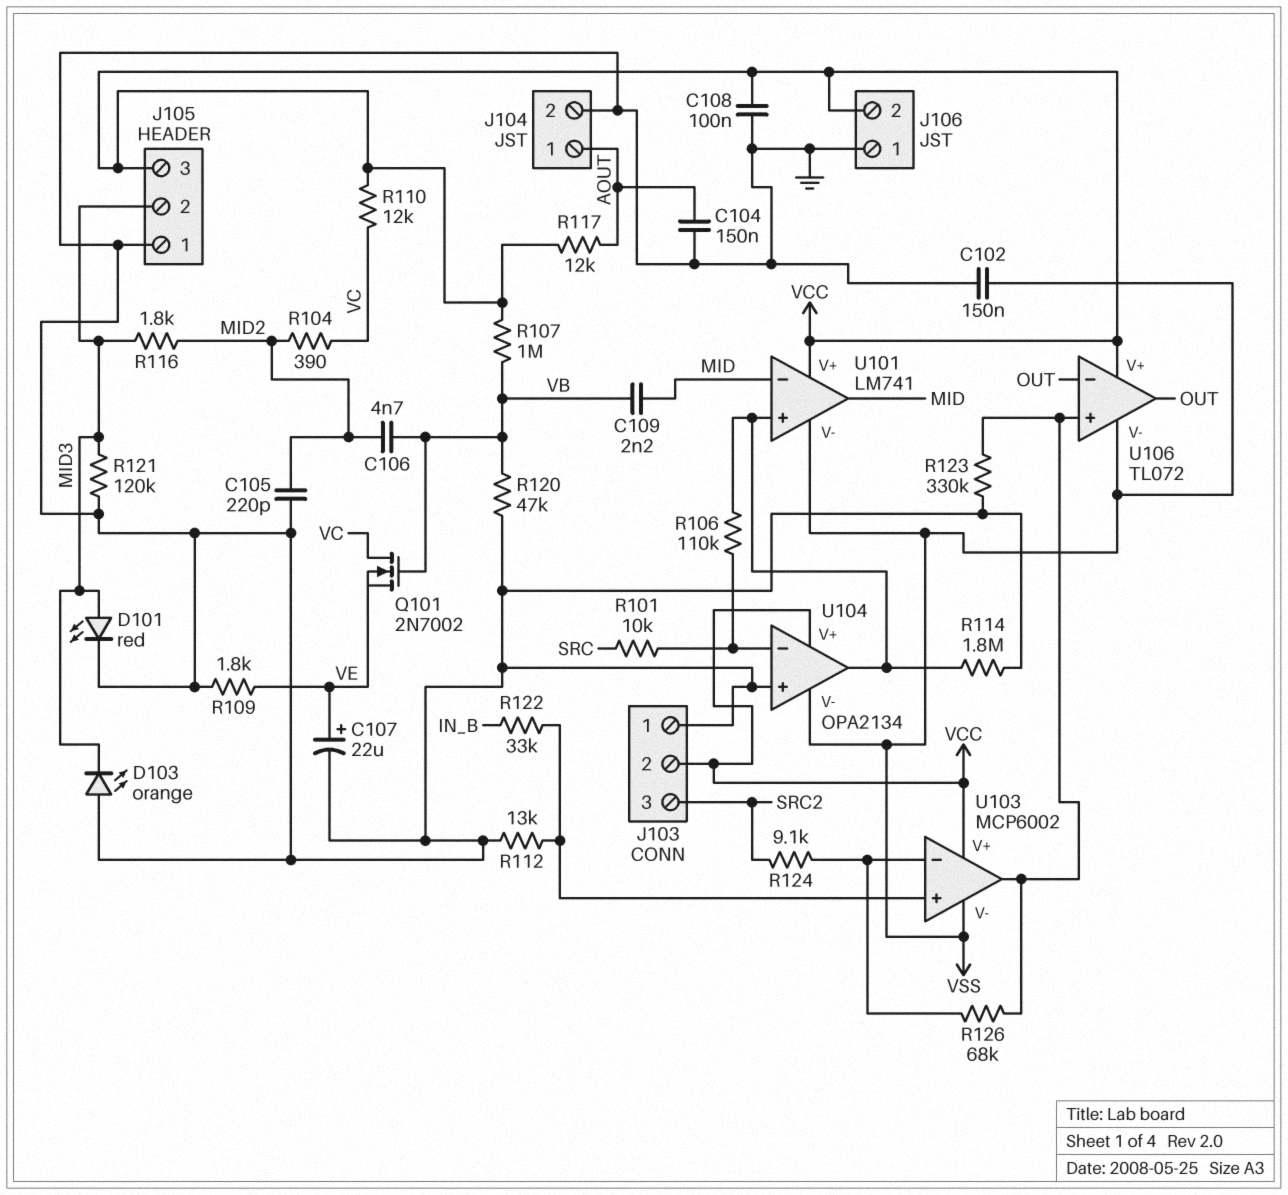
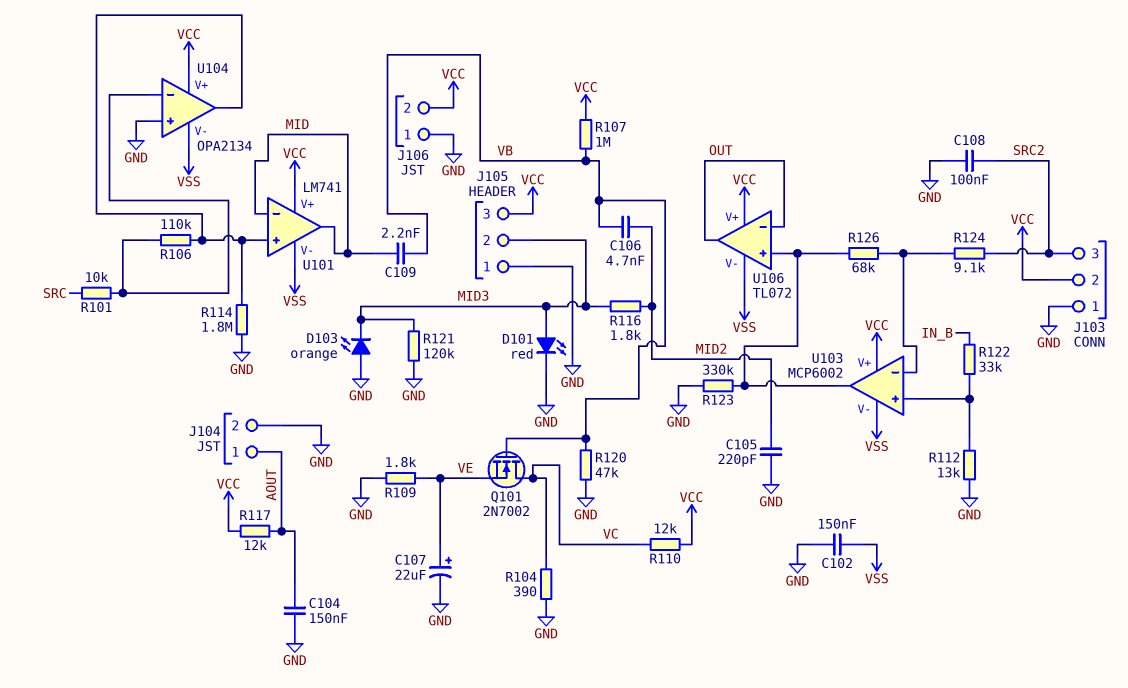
C108: 100nF (GND, VCC) -> 100nF (GND, SRC2)
R104: 390 (MID2, VC) -> 390 (GND, VC)

